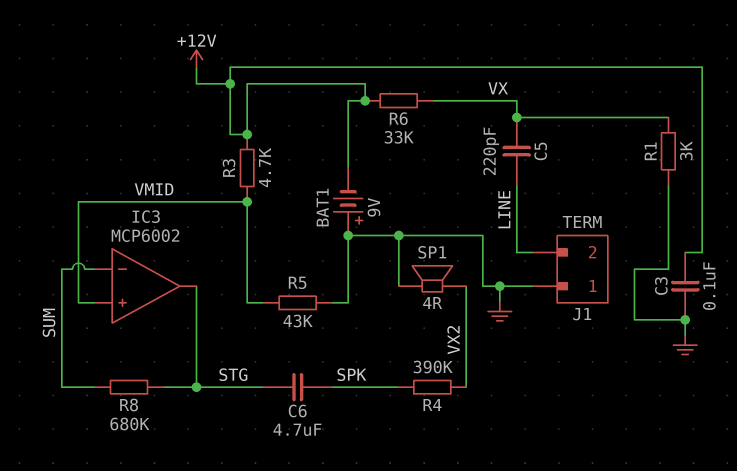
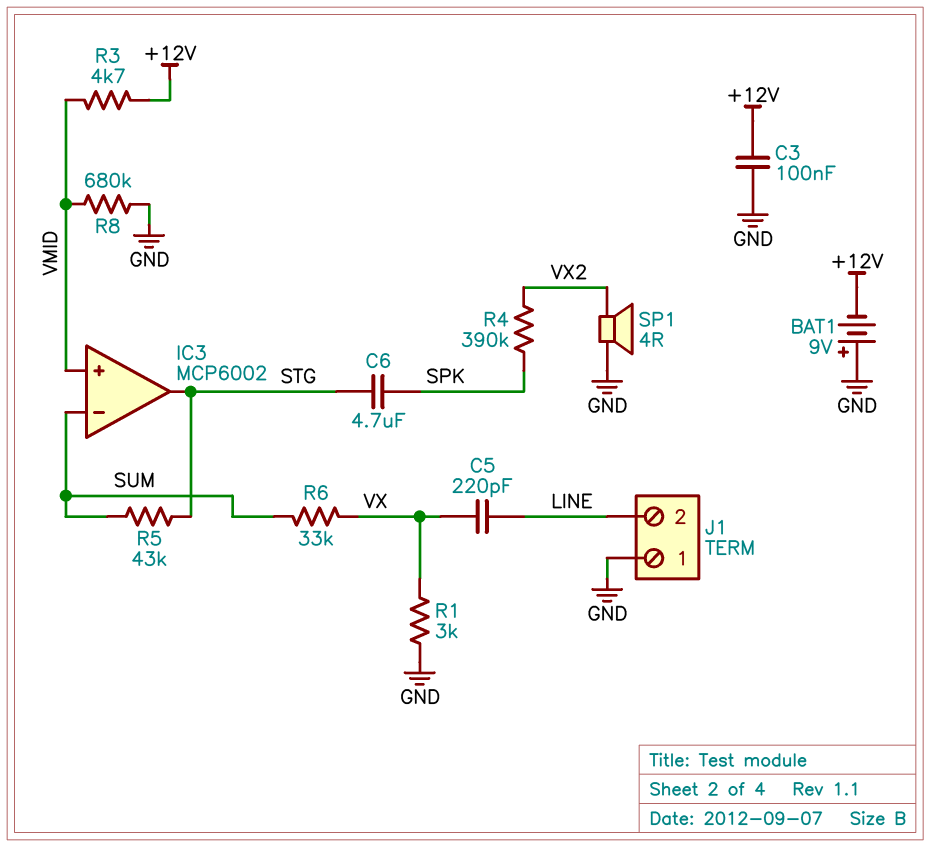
R5: 43k (GND, VMID) -> 43k (STG, SUM)
R6: 33k (+12V, VX) -> 33k (SUM, VX)
R8: 680k (STG, SUM) -> 680k (GND, VMID)

